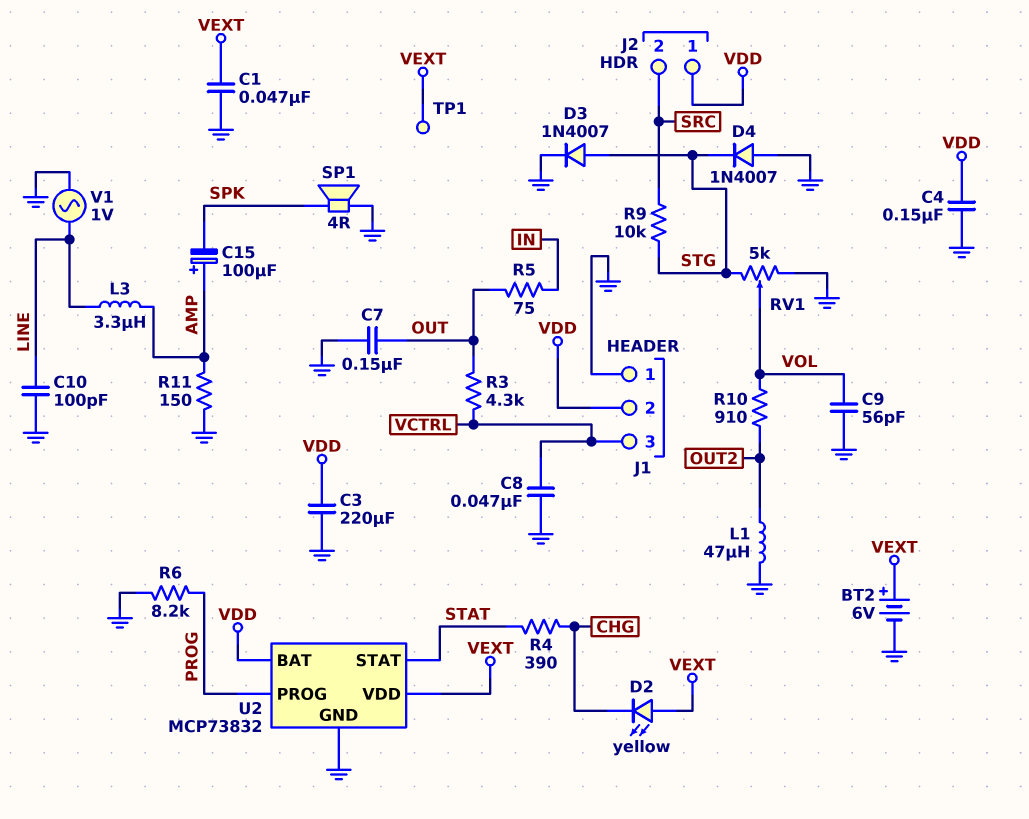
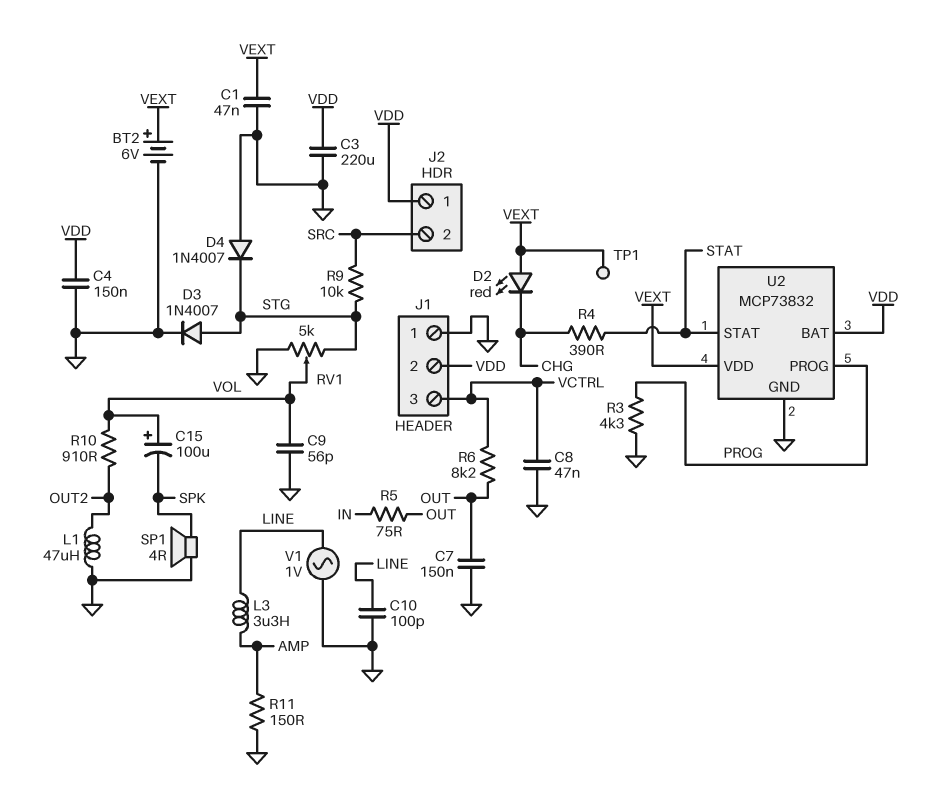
C15: 100uF (plus AMP, minus SPK) -> 100uF (plus VOL, minus SPK)
D2: LED yellow (A VEXT, K CHG) -> LED red (A VEXT, K CHG)
R3: 4.3k (OUT, VCTRL) -> 4.3k (GND, PROG)
R6: 8.2k (GND, PROG) -> 8.2k (OUT, VCTRL)

